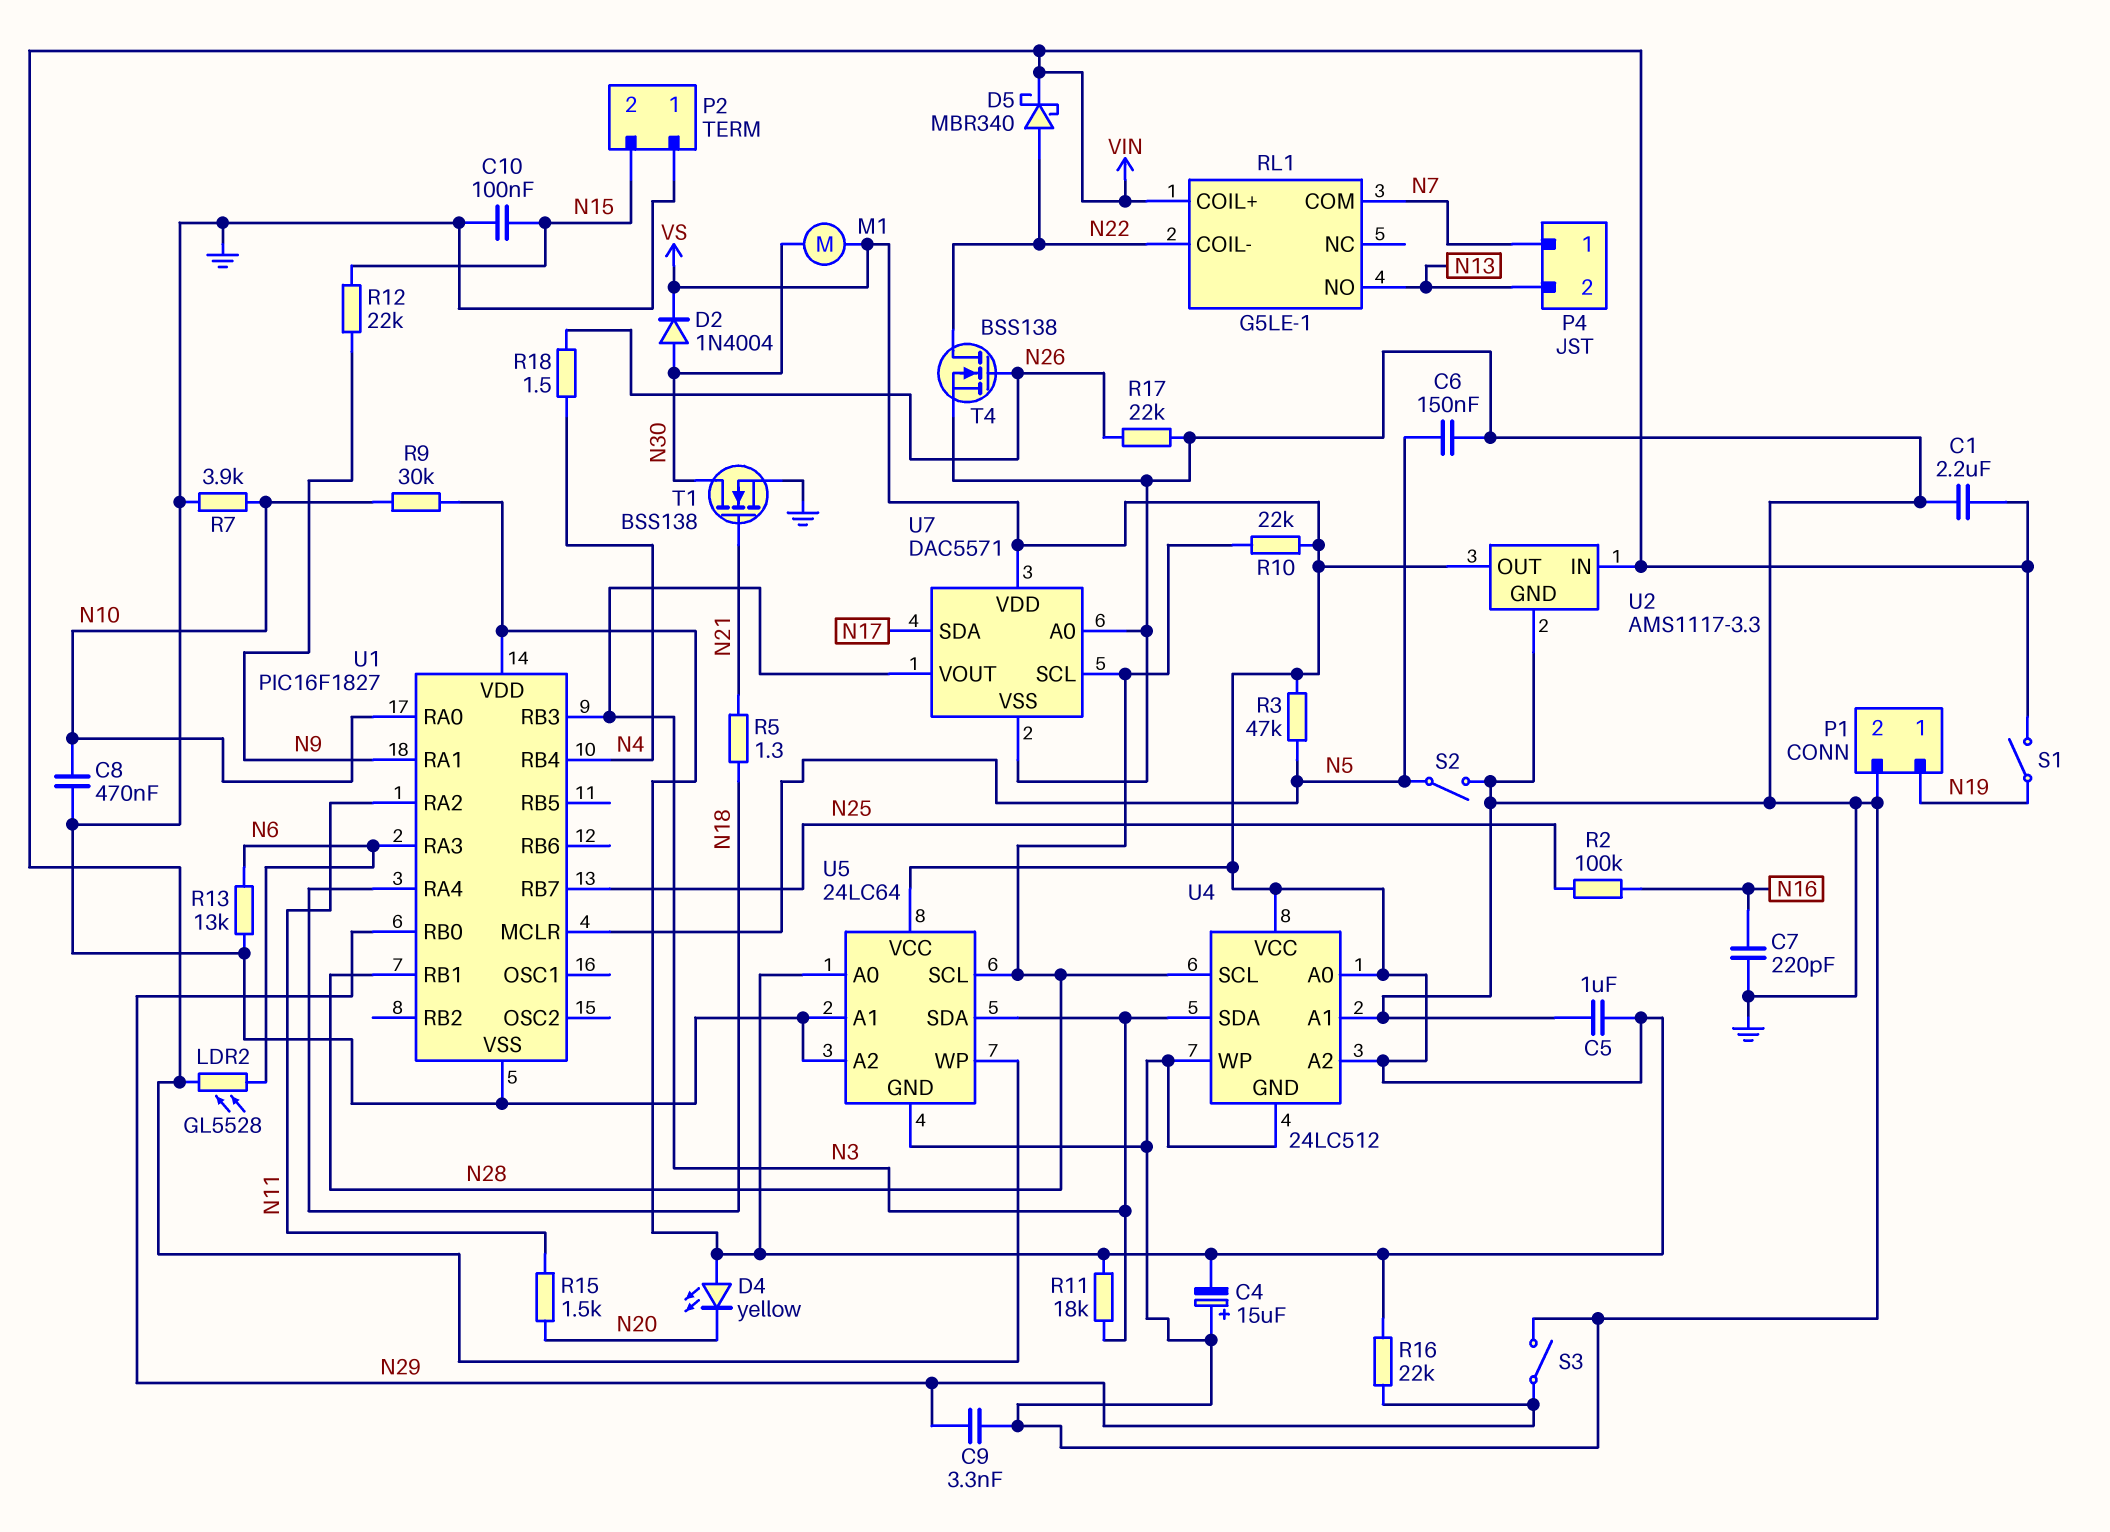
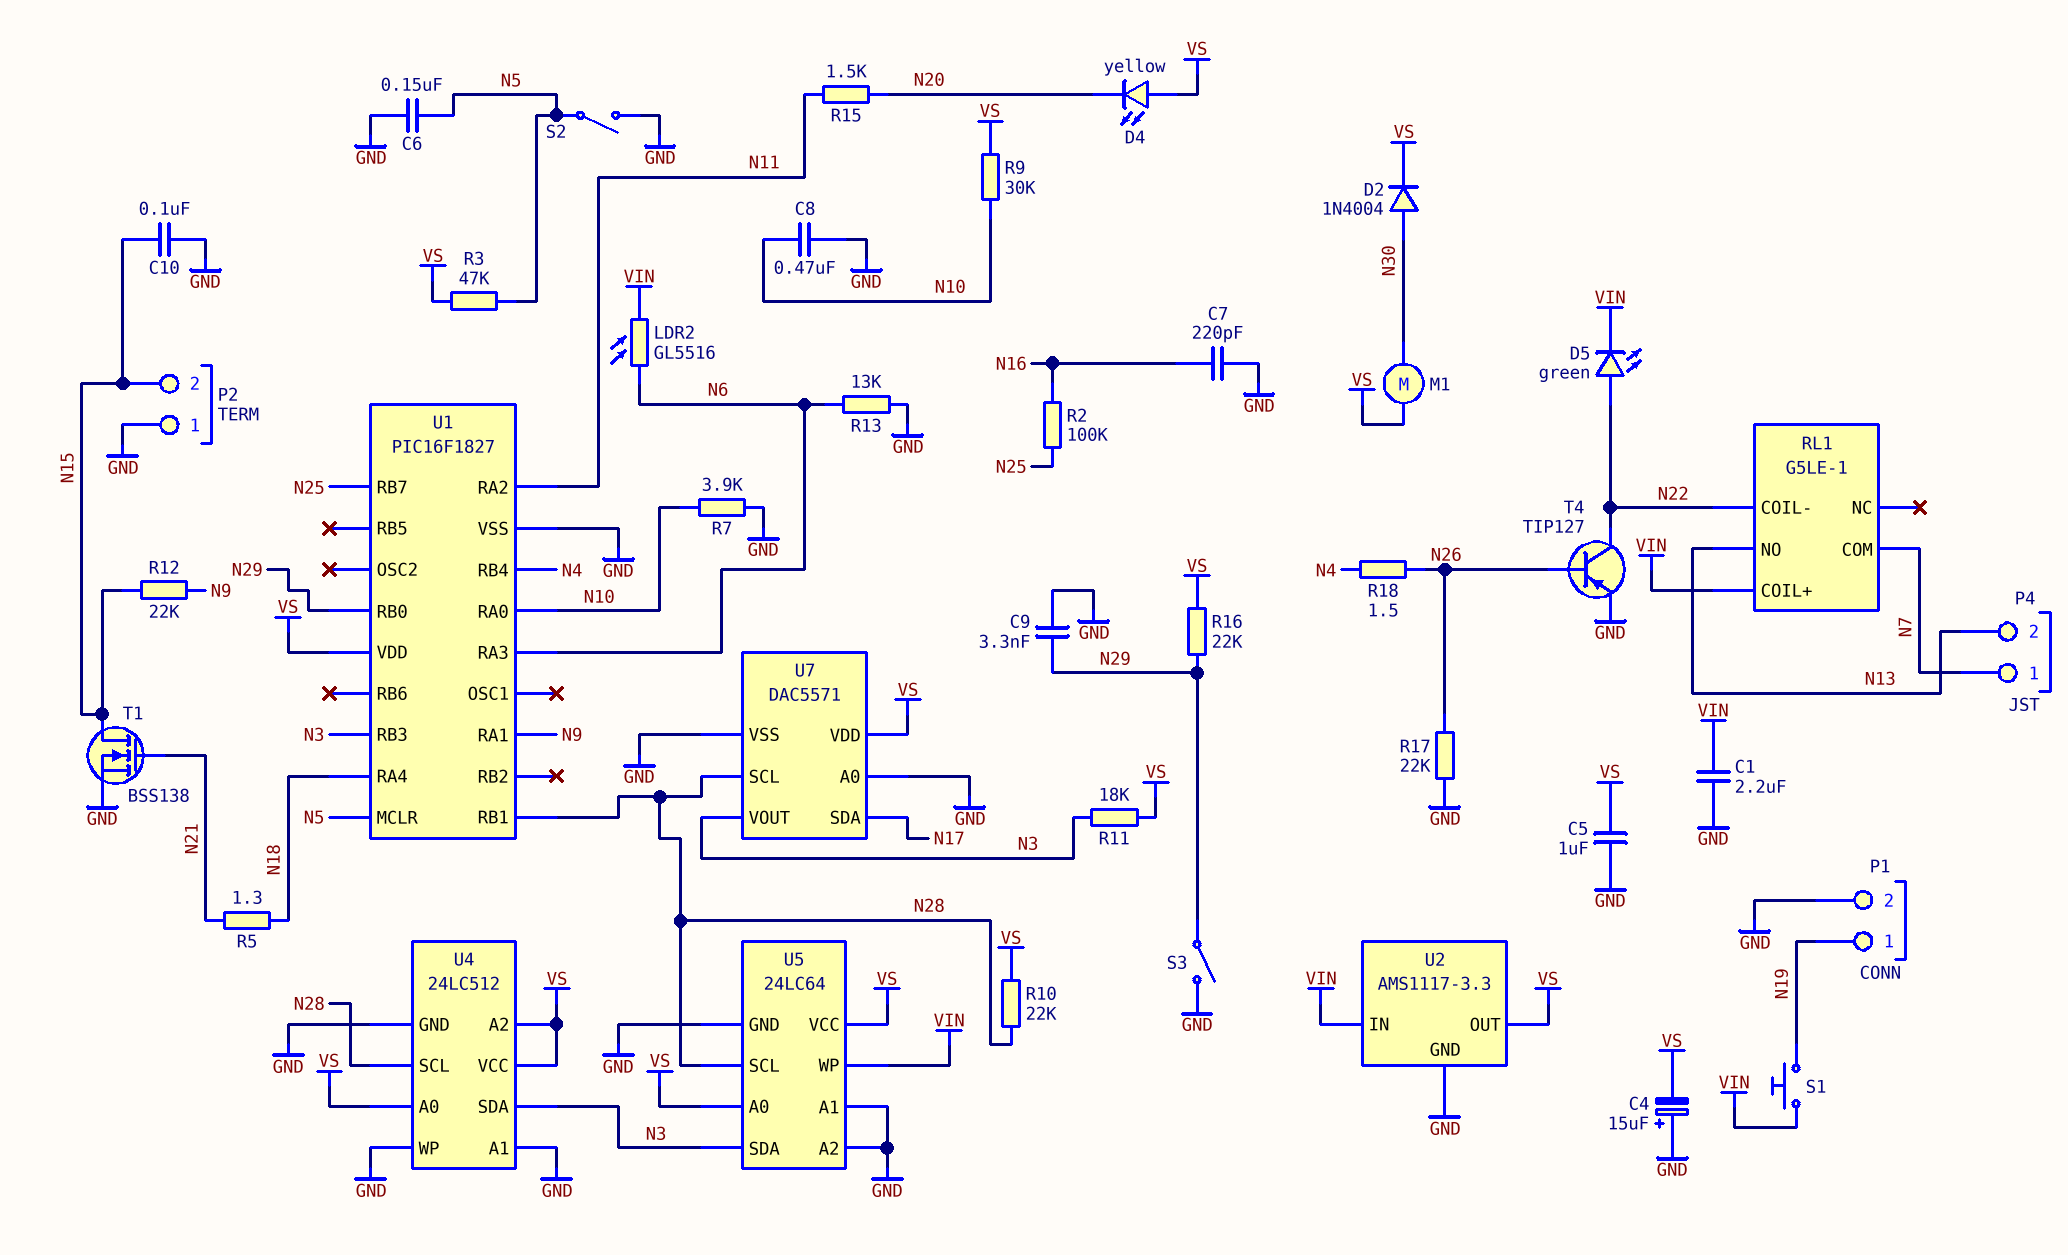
D5: schottky MBR340 (A N22, K VIN) -> LED green (A N22, K VIN)
LDR2: GL5528 (N6, VIN) -> GL5516 (N6, VIN)
S1: switch (N19, VIN) -> button (N19, VIN)
T1: NMOS BSS138 (G N21, D N30, S GND) -> NMOS BSS138 (G N21, D N15, S GND)
T4: NMOS BSS138 (G N26, D N22, S GND) -> PNP TIP127 (B N26, C N22, E GND)

